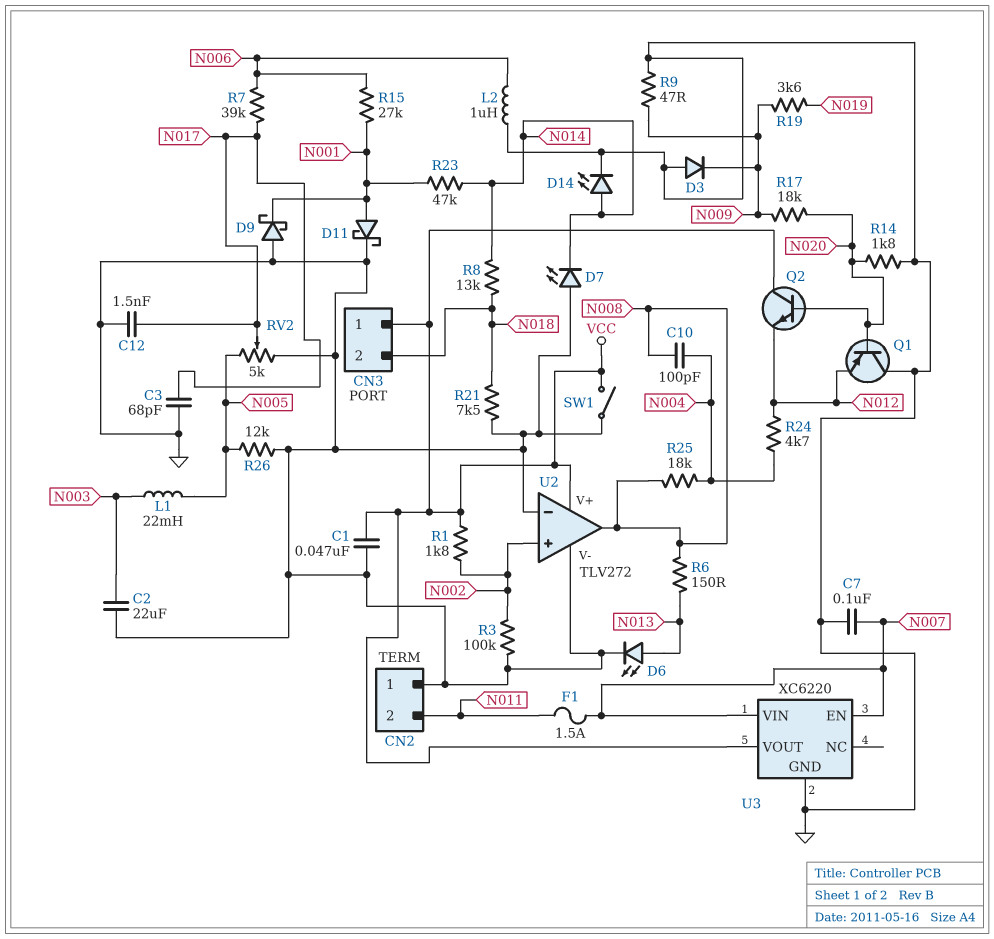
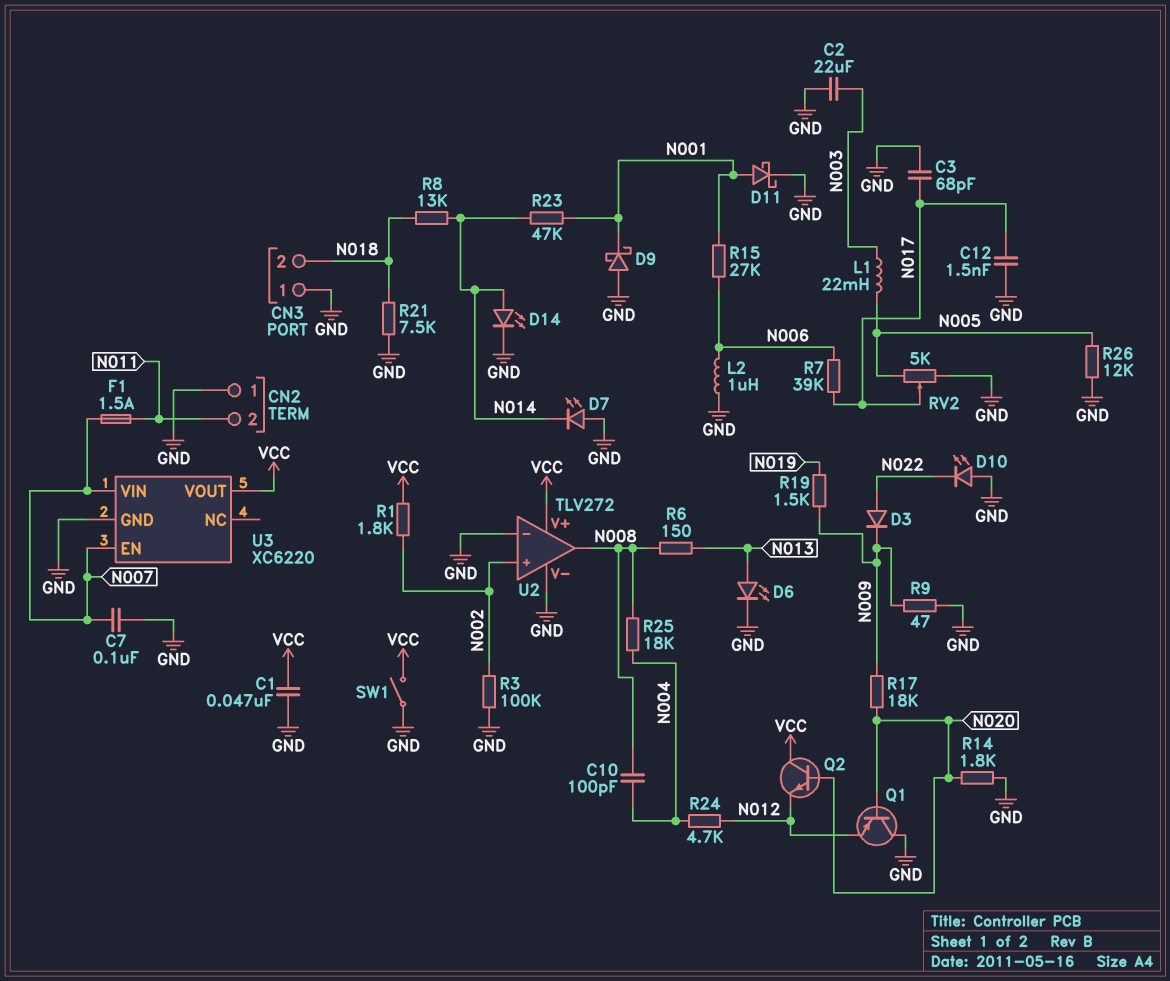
CN3 pin 1: VCC -> GND
D3: diode (A GND, K N009) -> diode (A N022, K N009)
D10: none -> LED (A GND, K N022)
R19: 3.6k (N009, N019) -> 1.5k (N009, N019)

